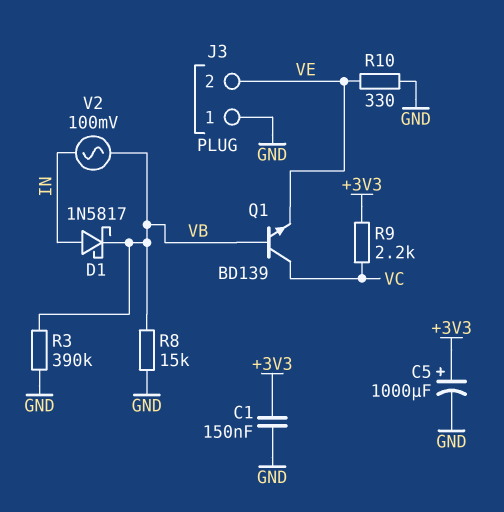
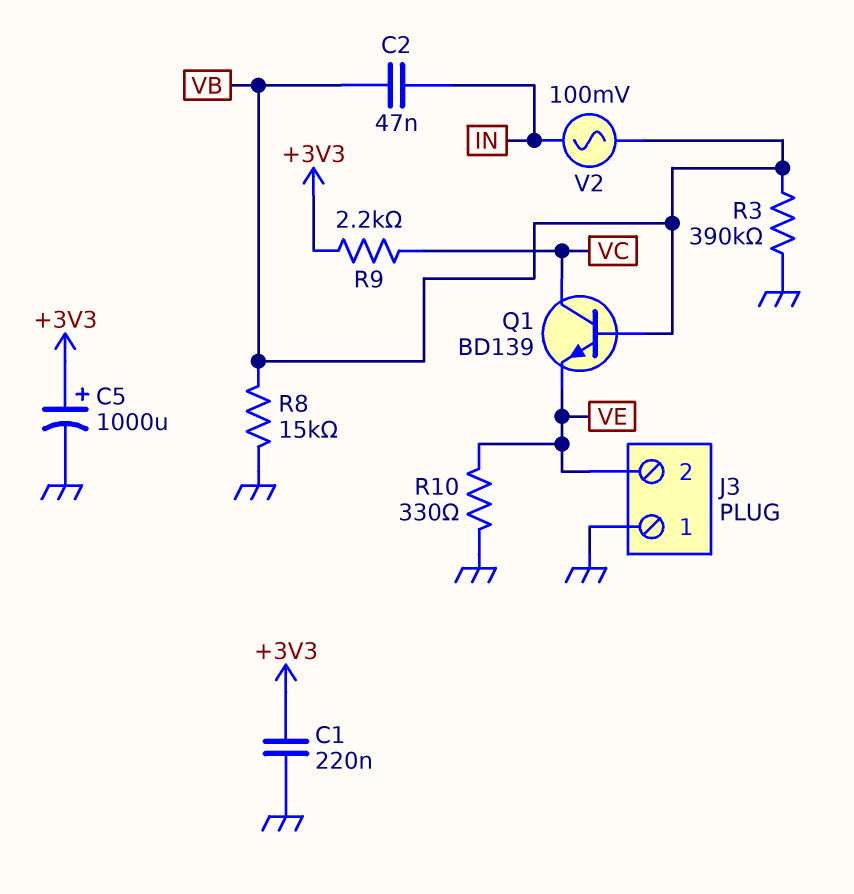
C1: 150nF (+3V3, GND) -> 220nF (+3V3, GND)
C2: none -> 47nF (IN, VB)
D1: schottky 1N5817 (A IN, K VB) -> none

